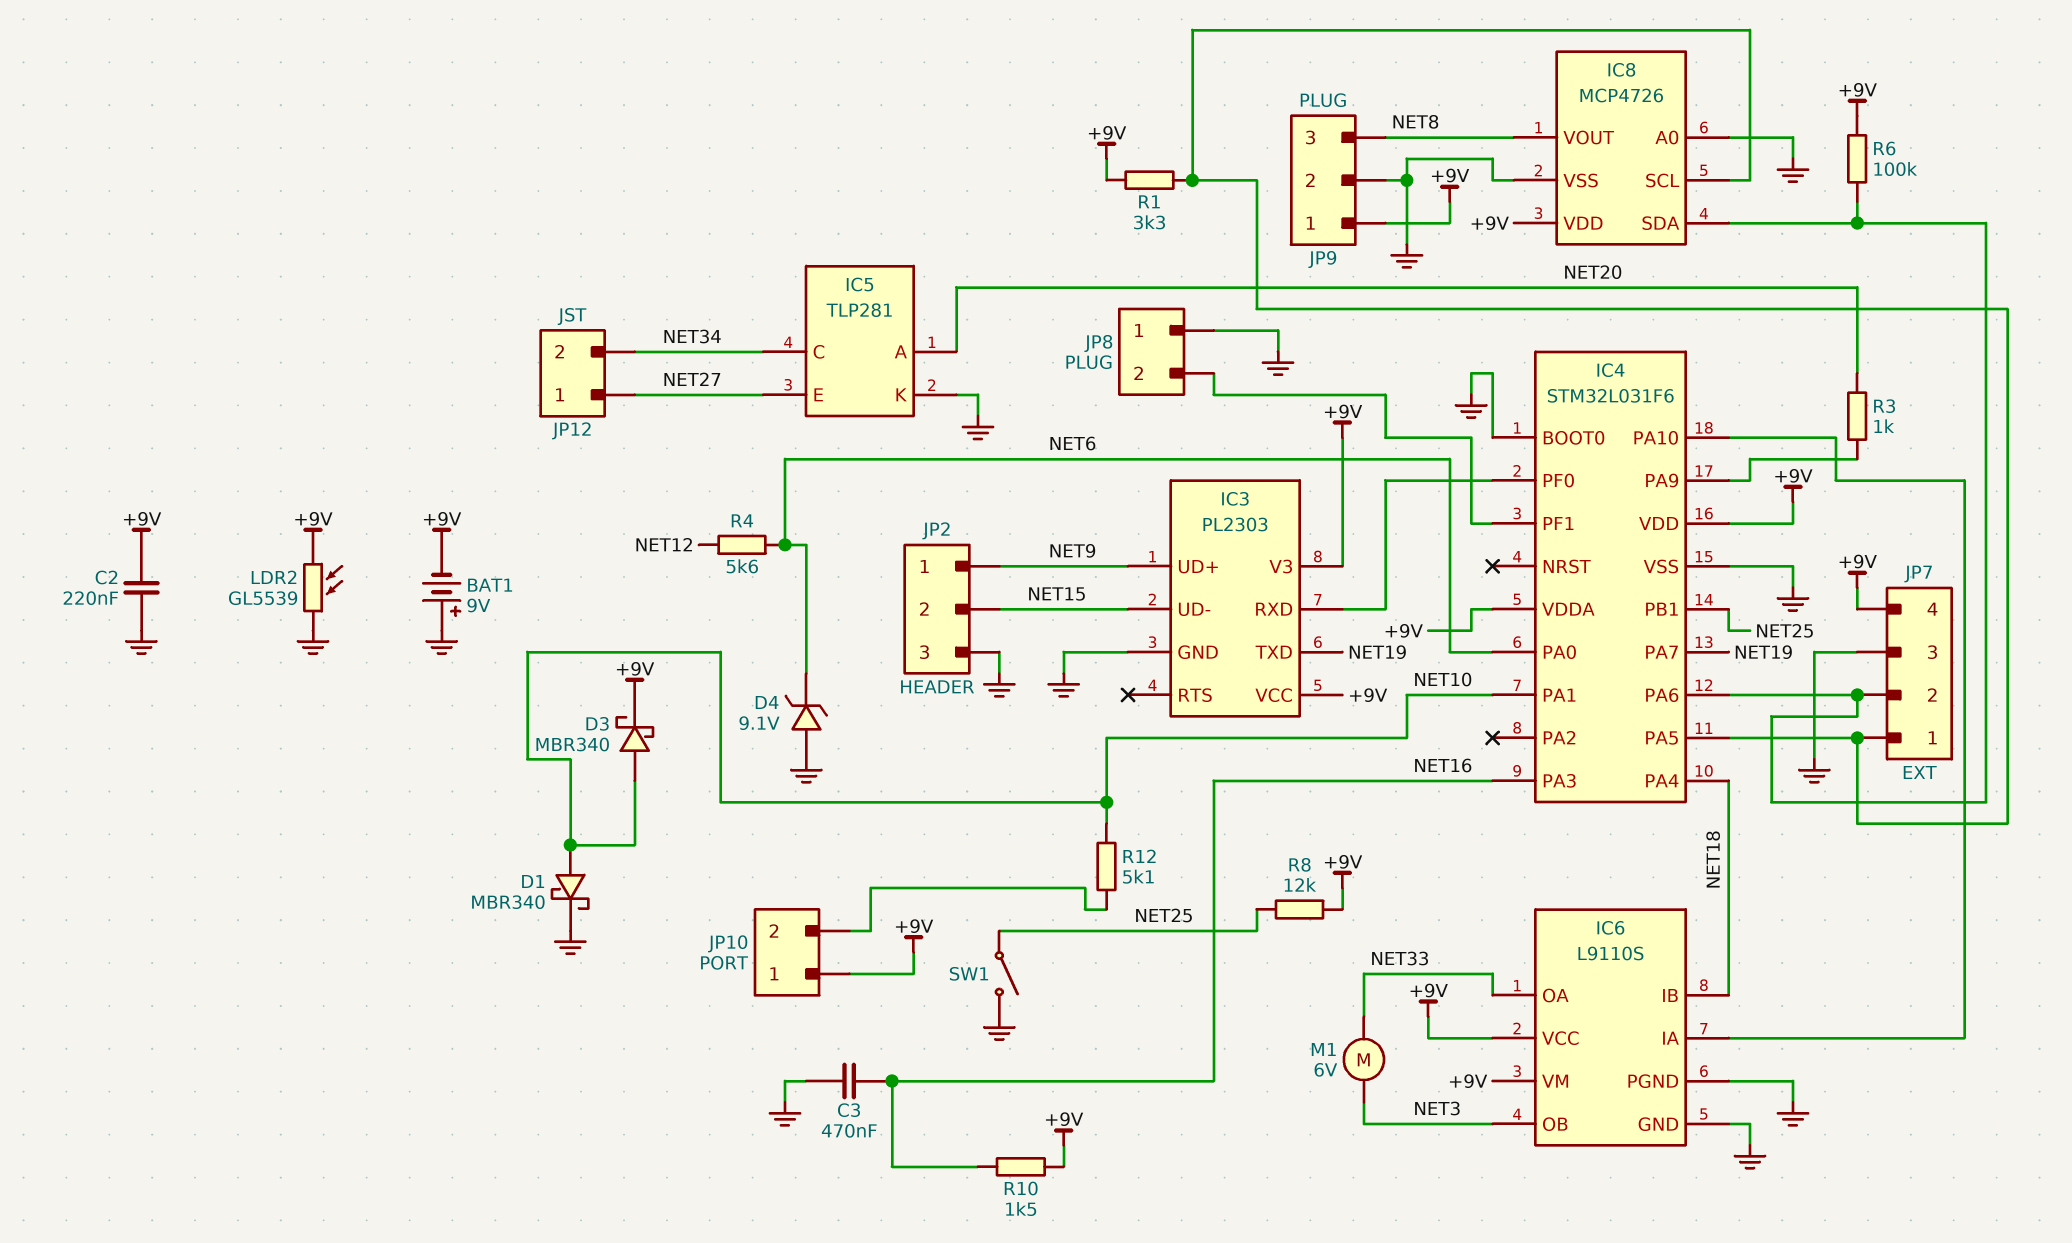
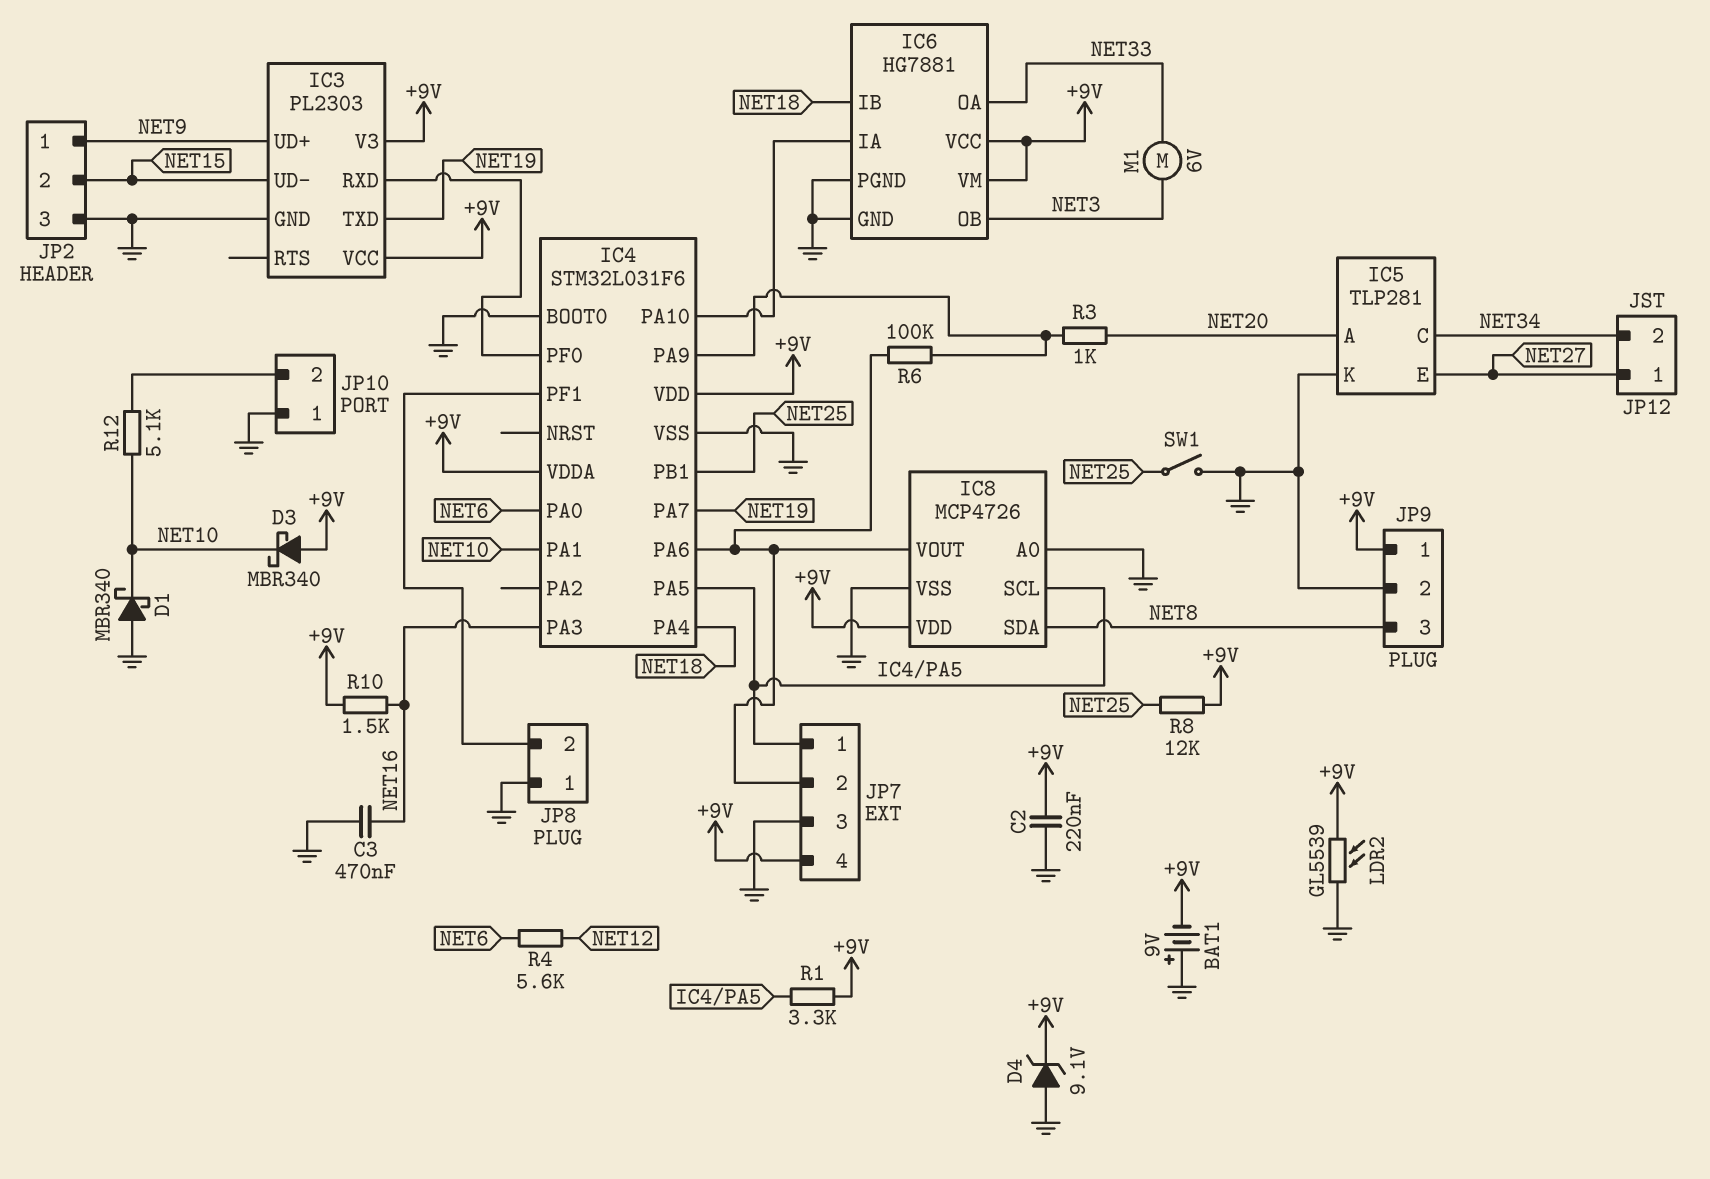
D1: schottky MBR340 (A NET10, K GND) -> schottky MBR340 (A GND, K NET10)
D3: schottky MBR340 (A NET10, K +9V) -> schottky MBR340 (A +9V, K NET10)
D4: zener 9.1V (A GND, K NET6) -> zener 9.1V (A GND, K +9V)
IC6: L9110S -> HG7881
IC8 pin SDA: IC4/PA6 -> NET8
IC8 pin VOUT: NET8 -> IC4/PA6
JP10 pin 1: +9V -> GND
R6: 100k (+9V, IC4/PA6) -> 100k (IC4/PA6, IC4/PA9)

